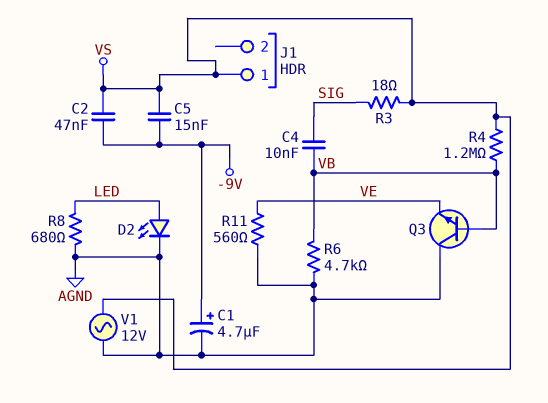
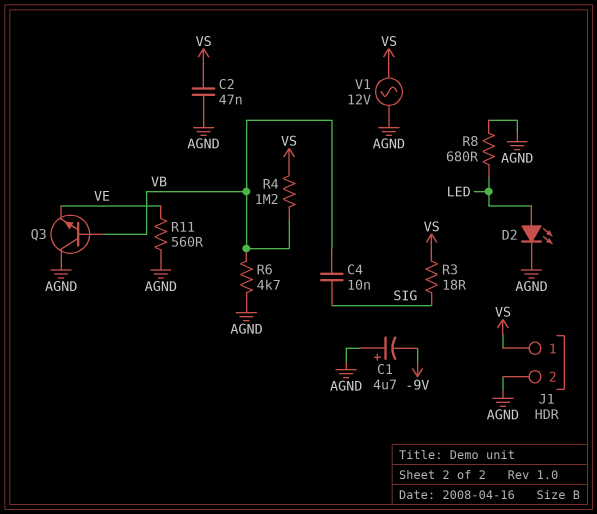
C1: 4.7uF (plus -9V, minus AGND) -> 4.7uF (plus AGND, minus -9V)
C2: 47nF (-9V, VS) -> 47nF (AGND, VS)
C5: 15nF (-9V, VS) -> none
J1 pin 2: none -> AGND

